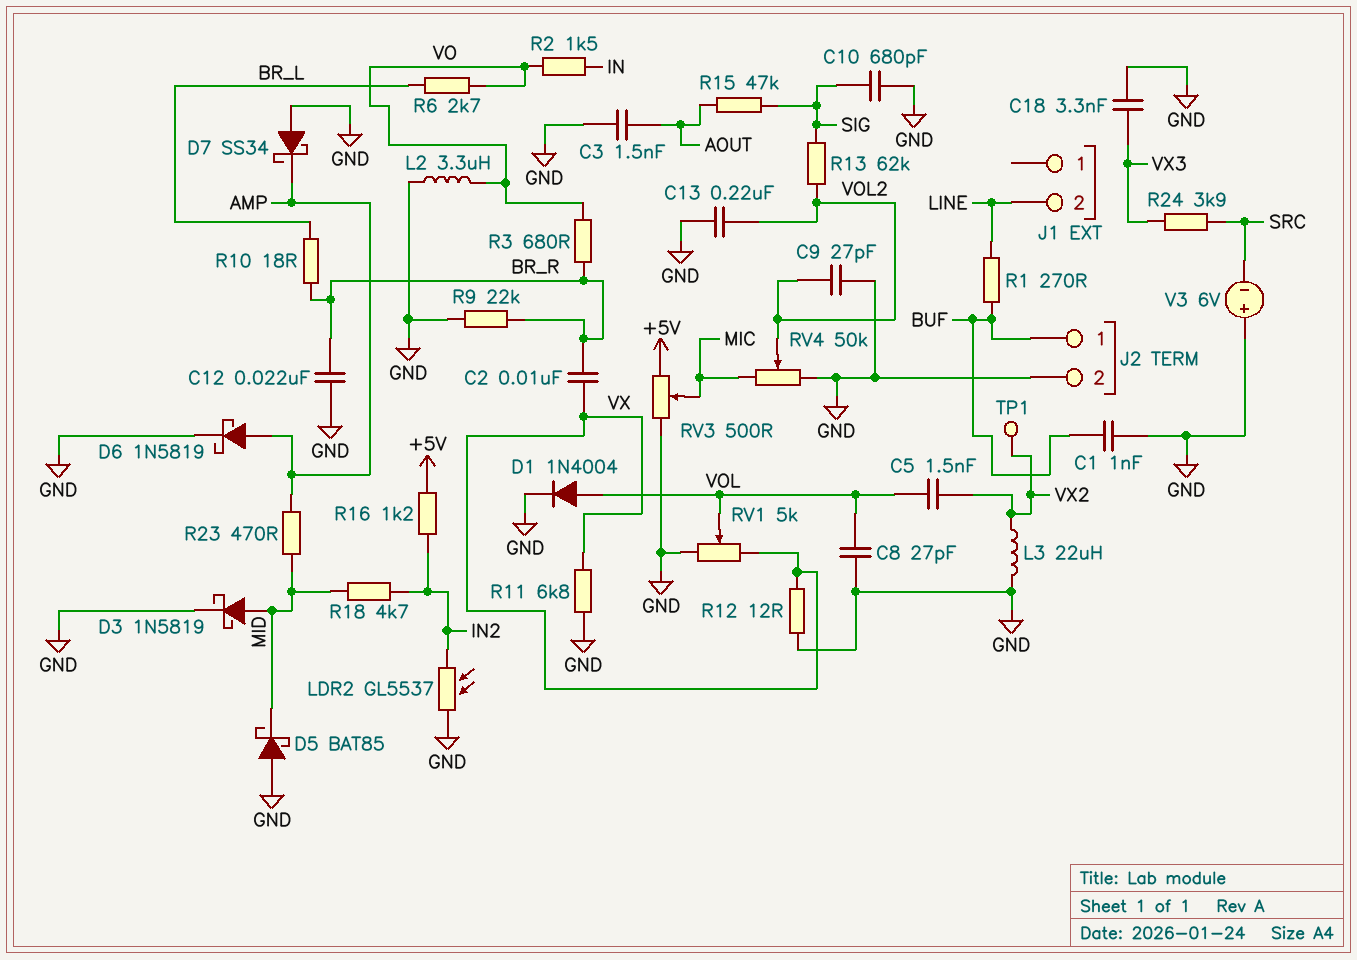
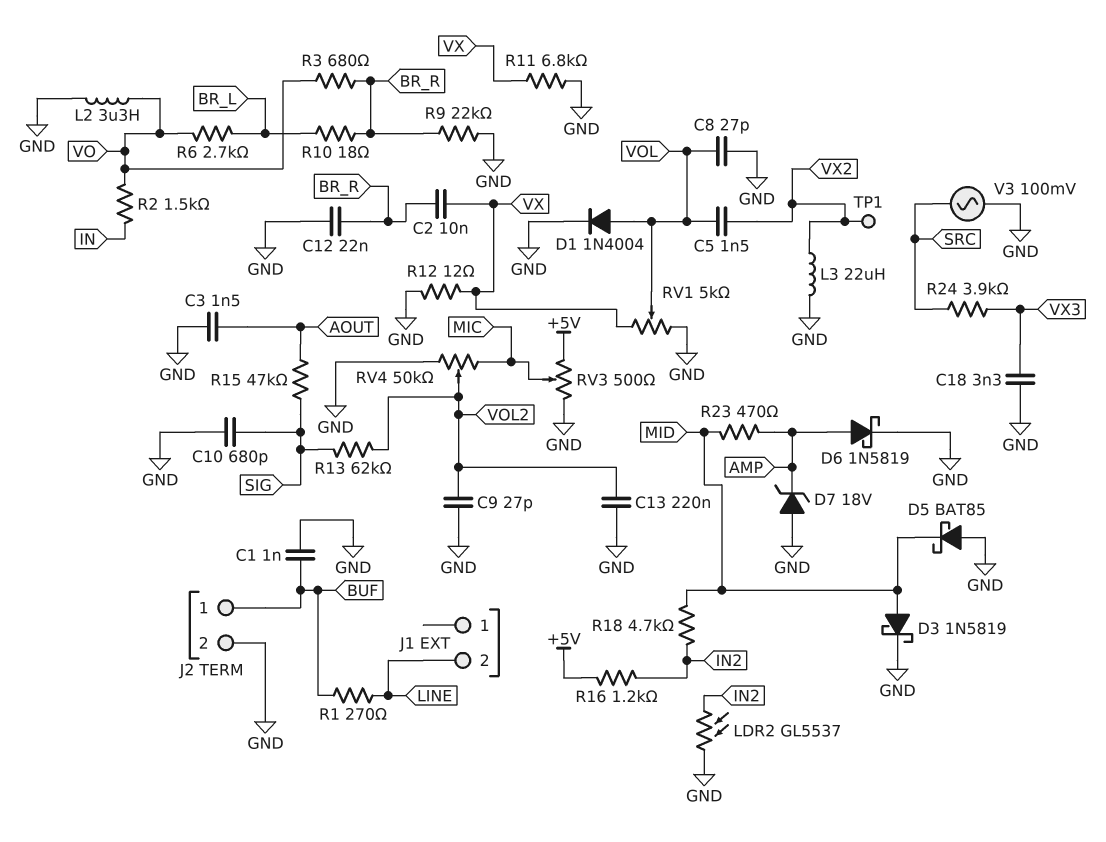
D7: schottky SS34 (A GND, K AMP) -> zener 18V (A GND, K AMP)
V3: 6V (plus GND, minus SRC) -> AC 100mV (GND, SRC)

